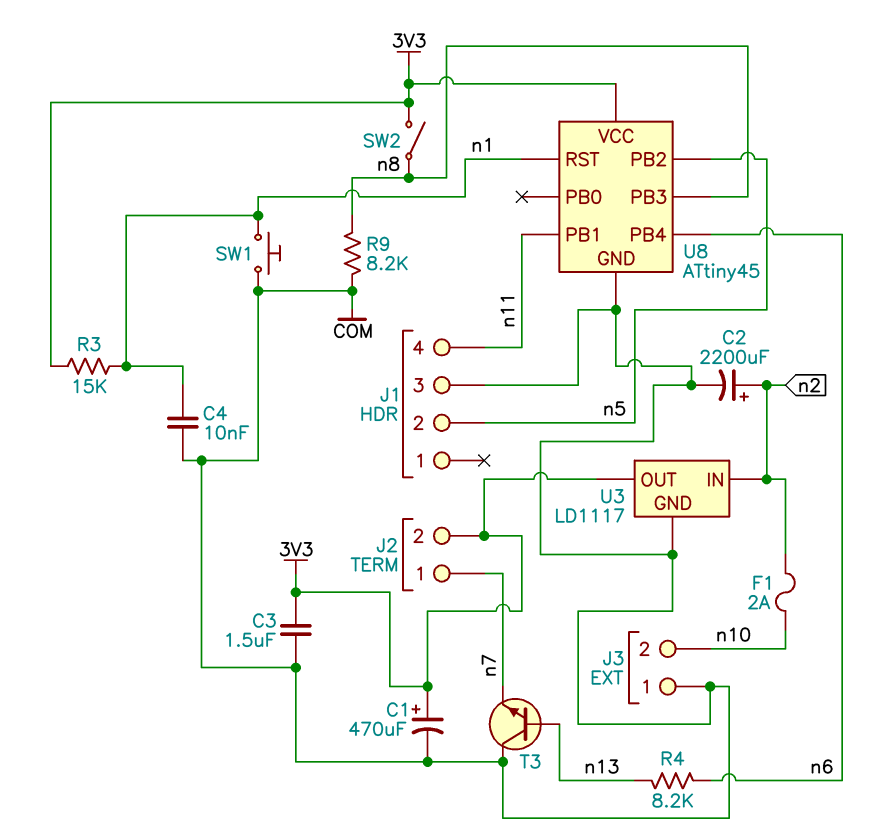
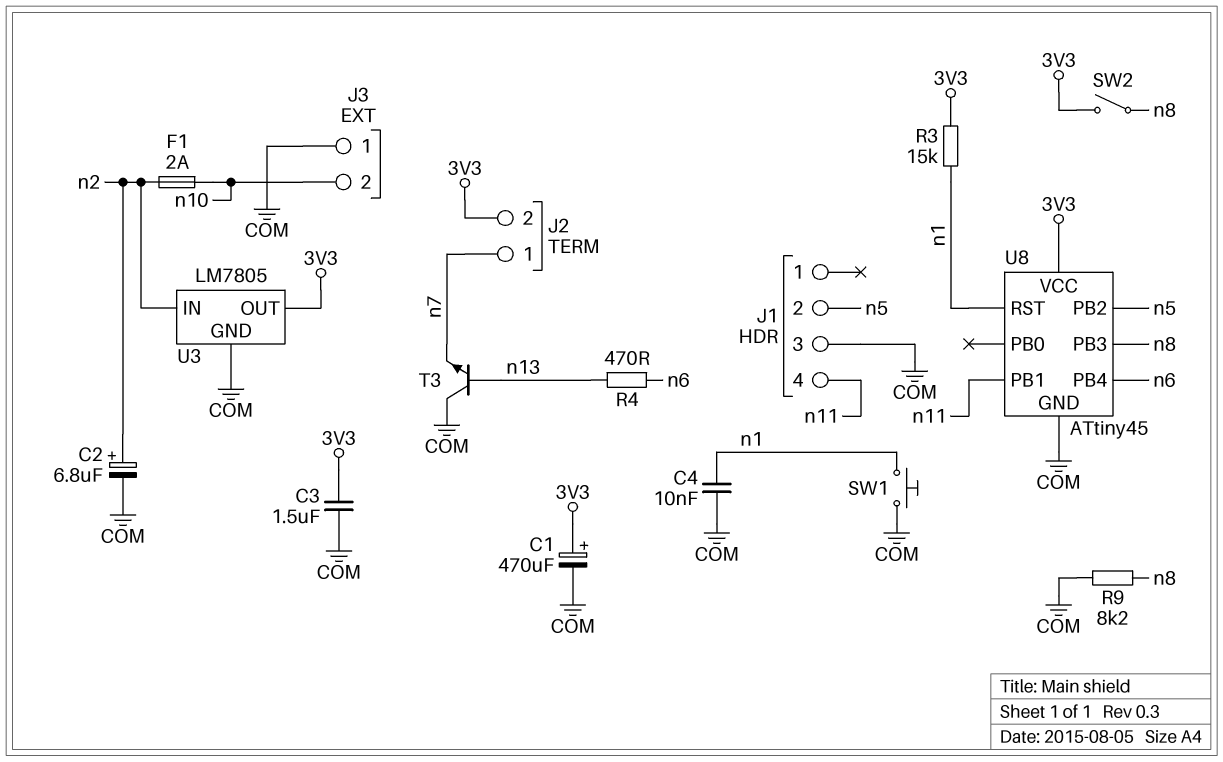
C2: 2200uF (plus n2, minus COM) -> 6.8uF (plus n2, minus COM)
R4: 8.2k (n6, n13) -> 470 (n6, n13)
U3: LD1117 -> LM7805

